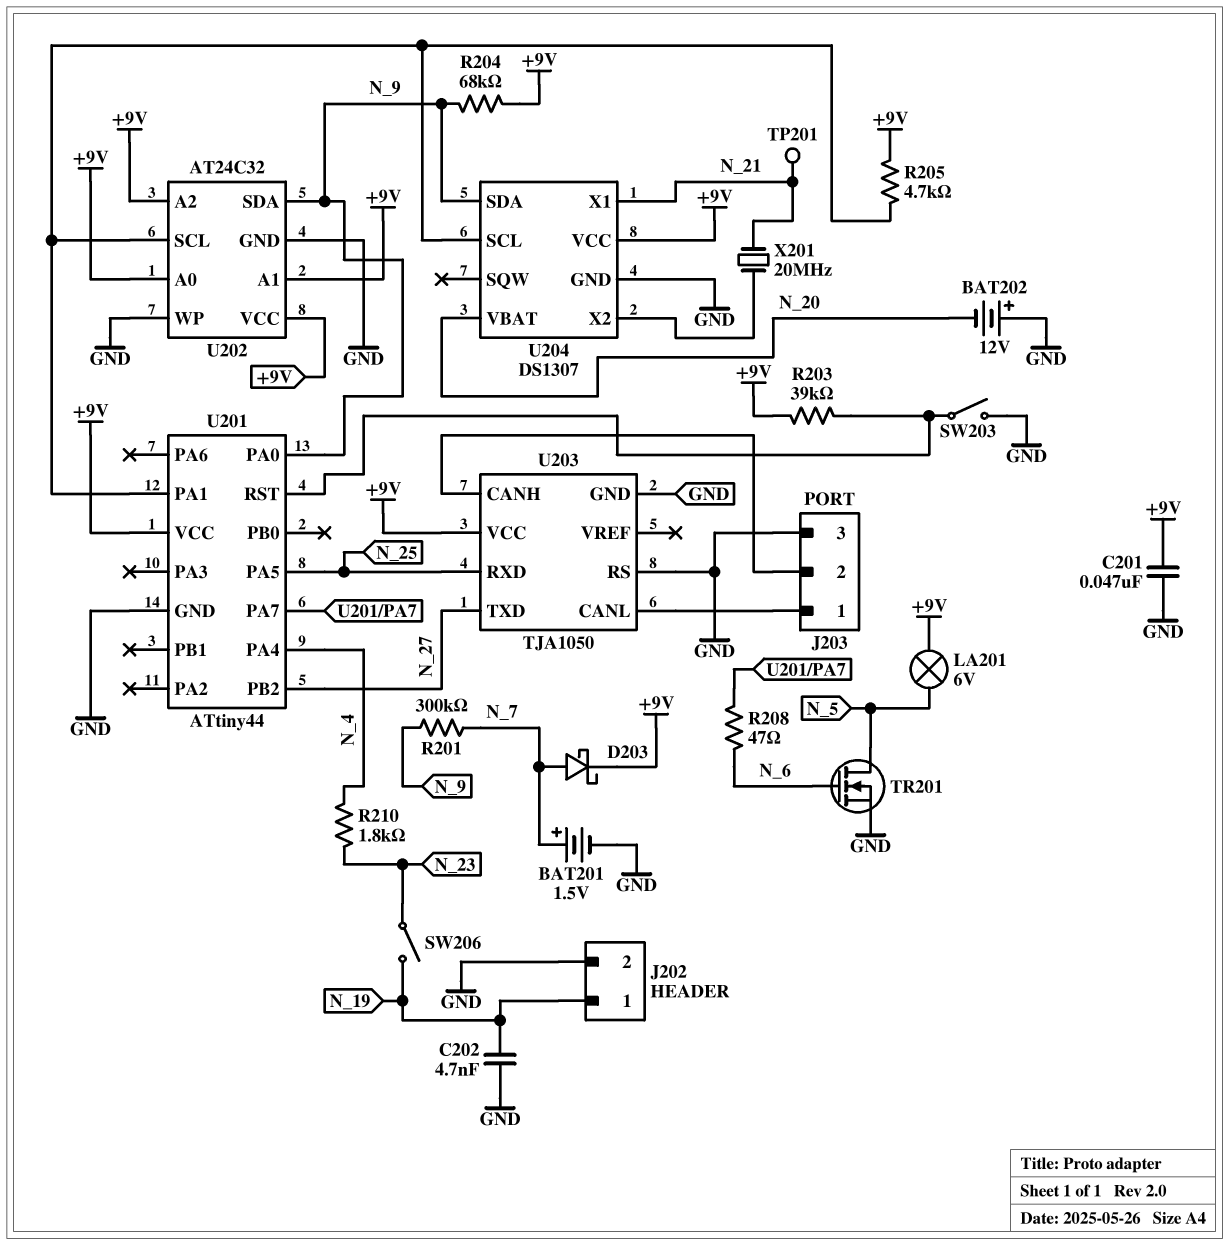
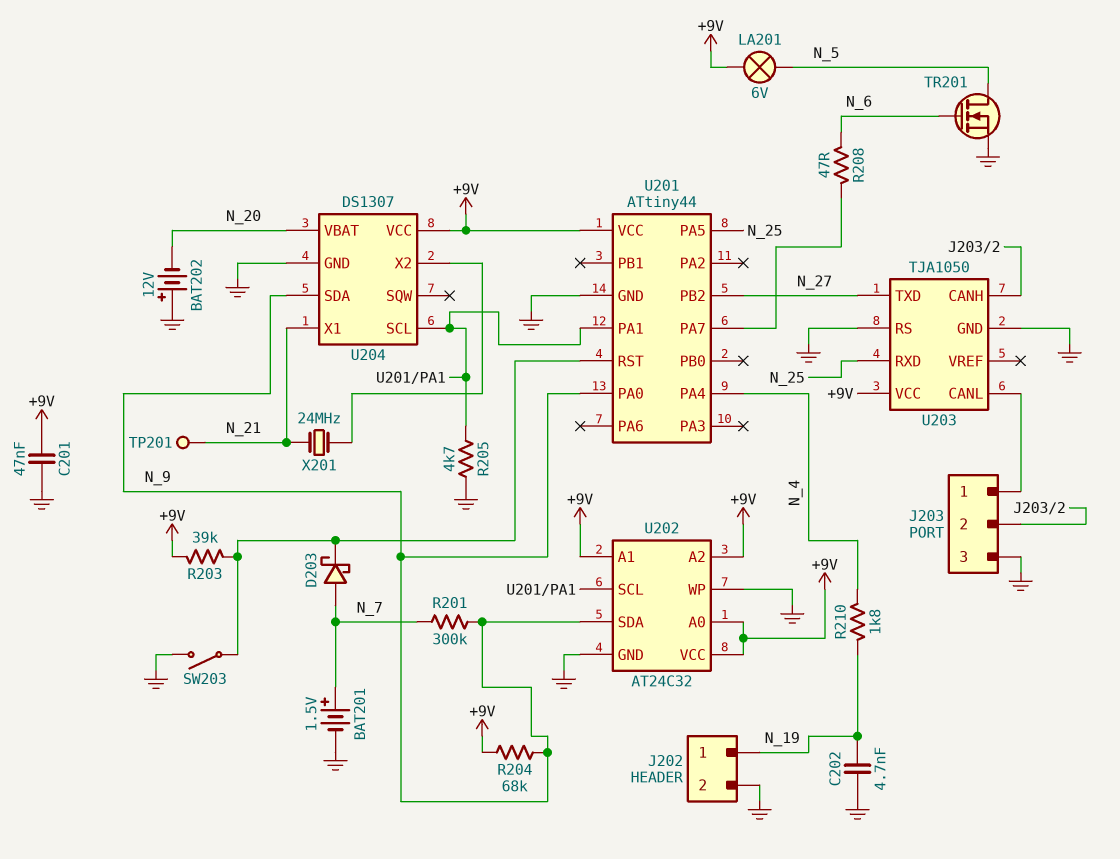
D203: schottky (A N_7, K +9V) -> schottky (A N_7, K U201/RST)
R205: 4.7k (+9V, U201/PA1) -> 4.7k (GND, U201/PA1)
R210: 1.8k (N_4, N_23) -> 1.8k (N_4, N_19)
SW206: switch (N_19, N_23) -> none
X201: 20MHz (N_21, U204/X2) -> 24MHz (N_21, U204/X2)

